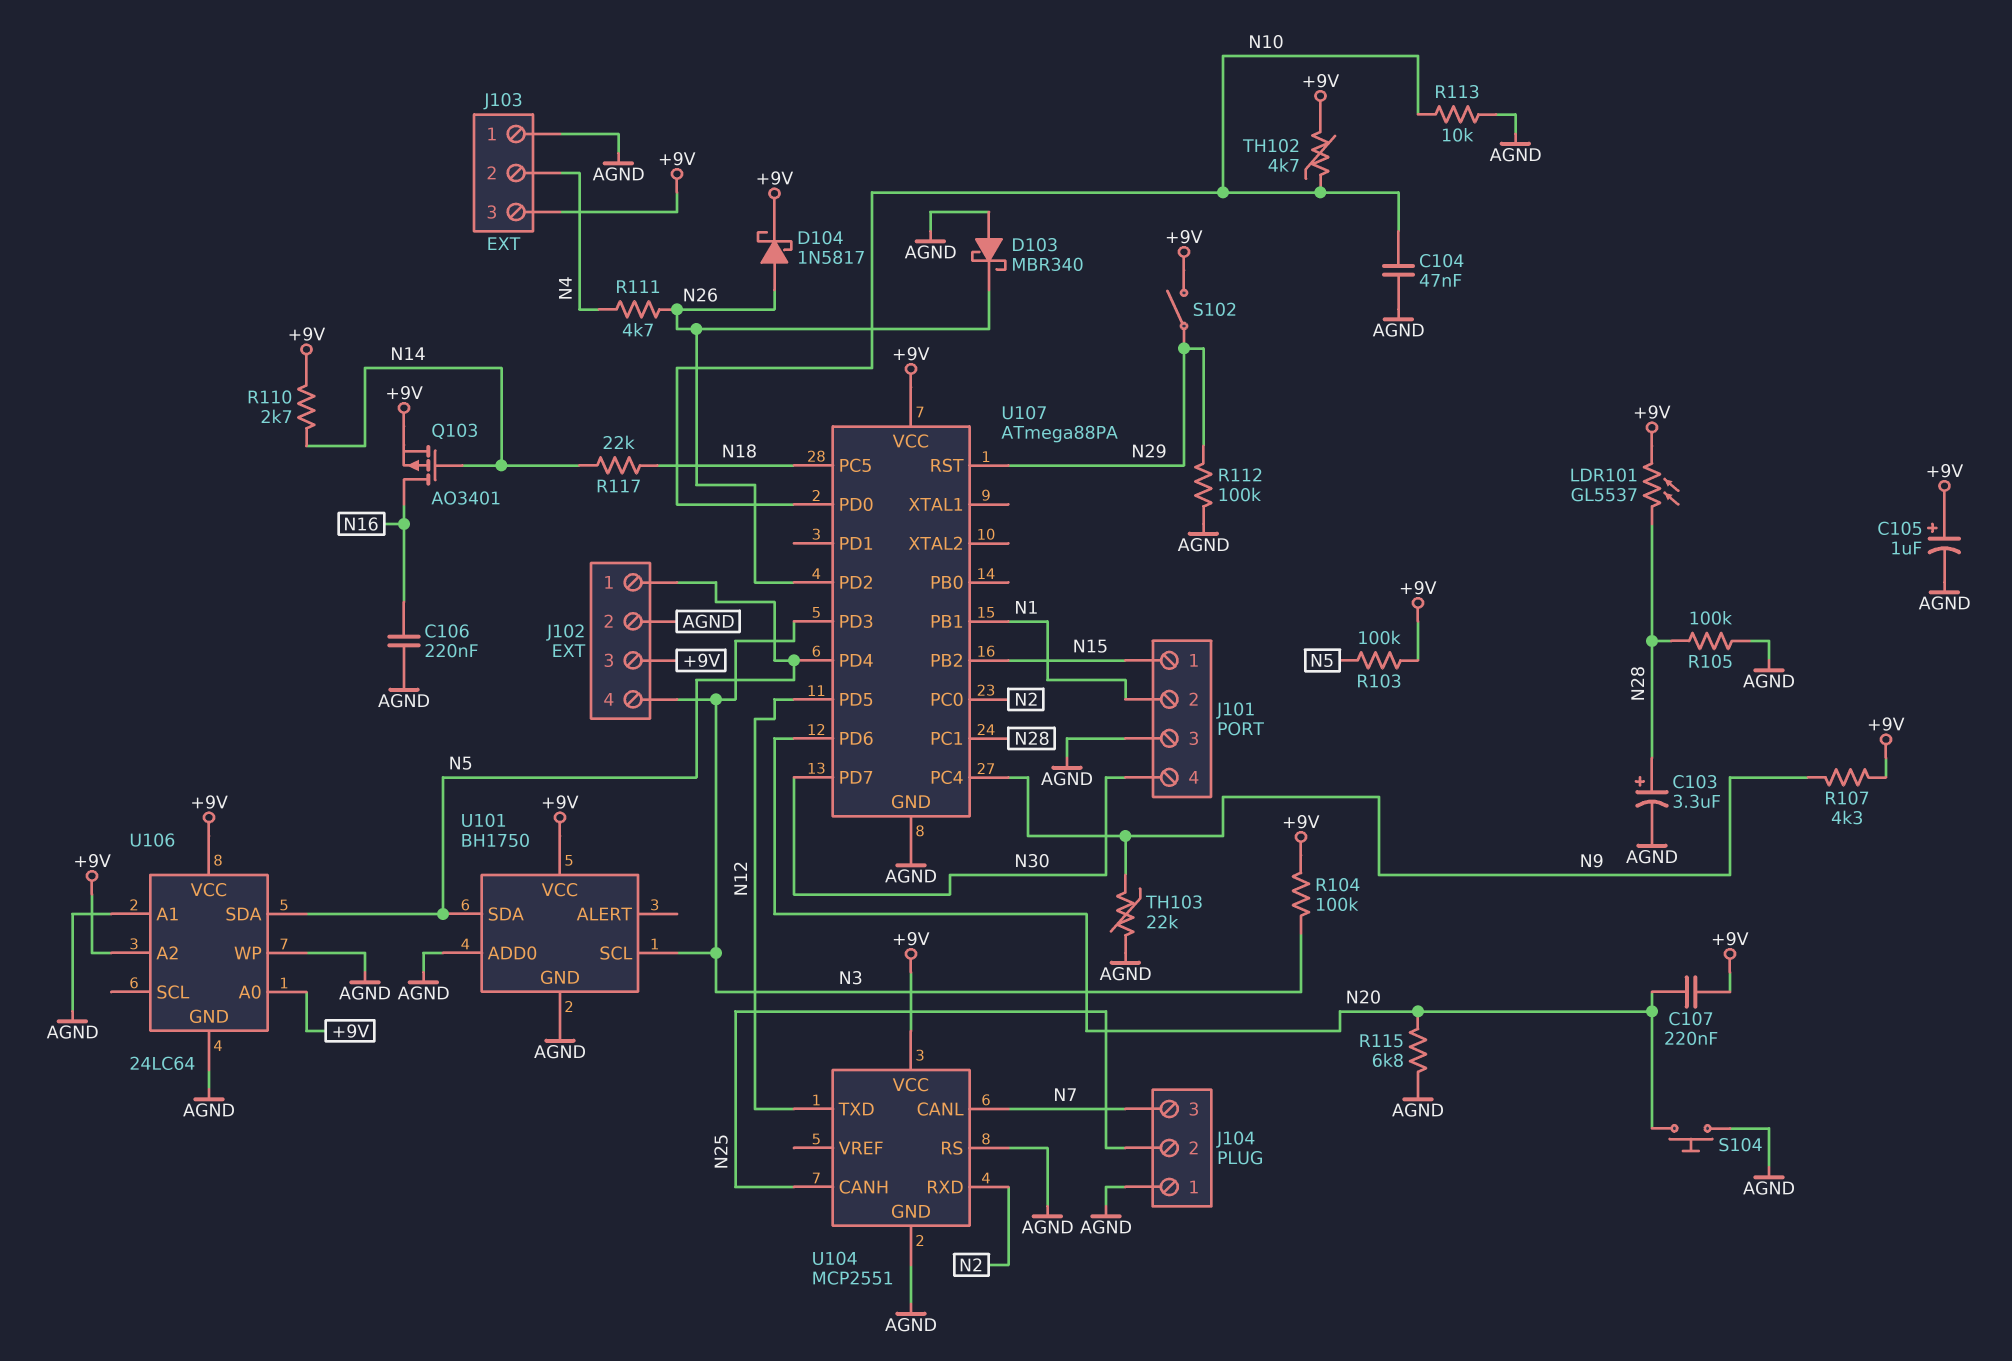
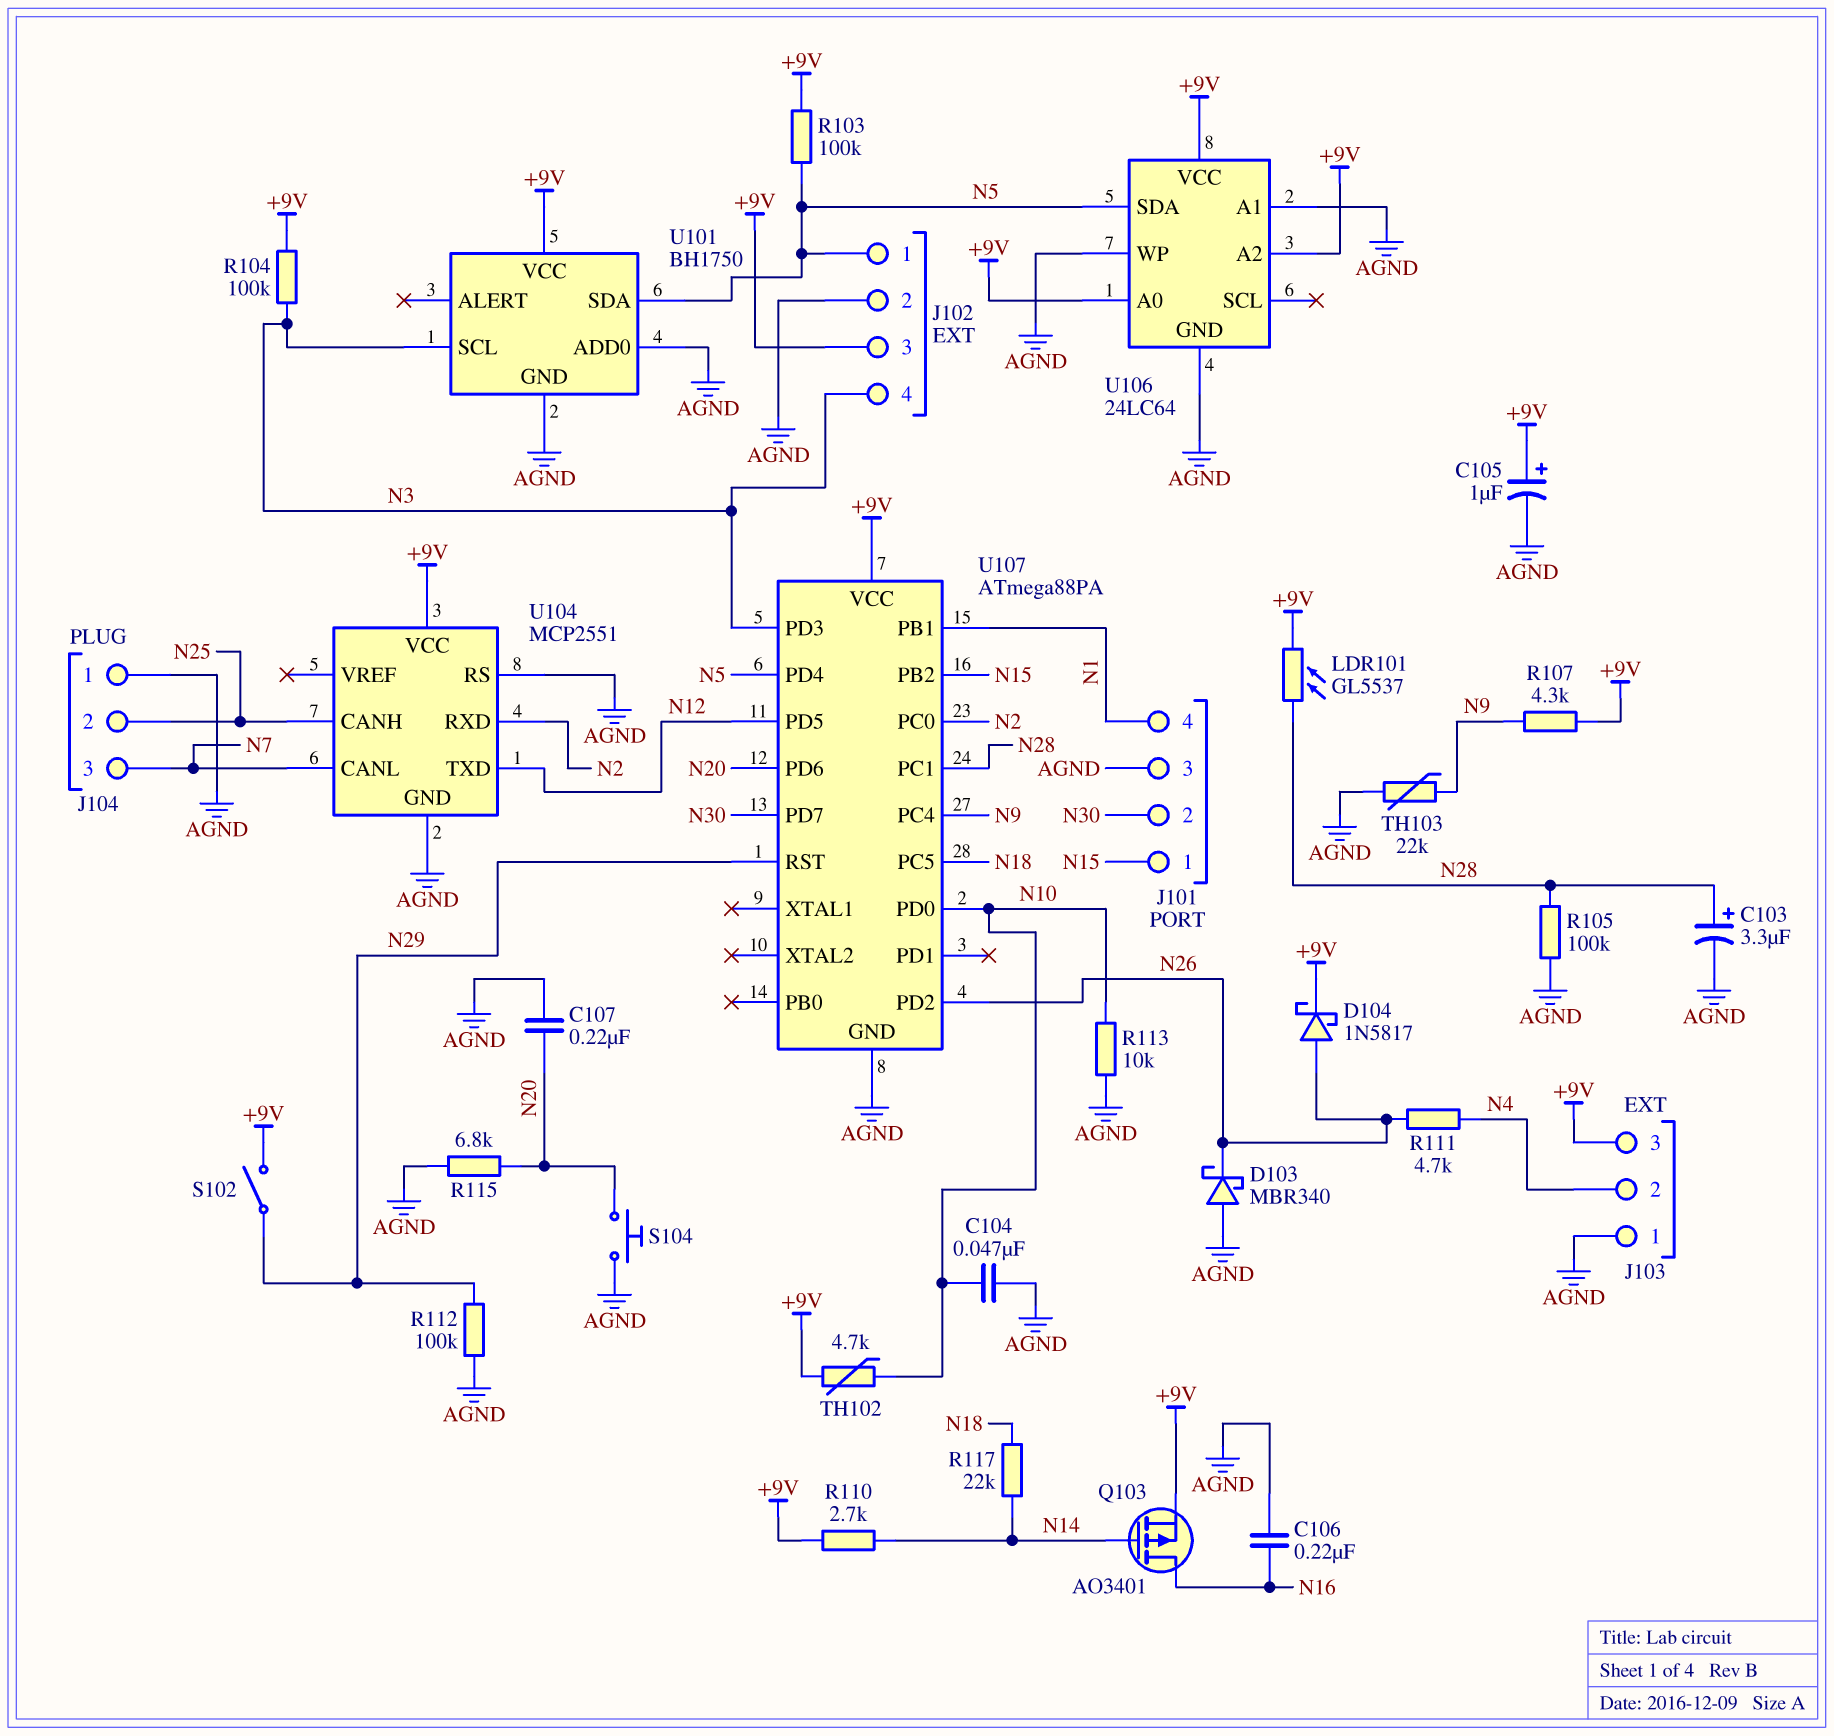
C107: 220nF (+9V, N20) -> 220nF (AGND, N20)
J101 pin 2: N1 -> N30
J101 pin 4: N30 -> N1

